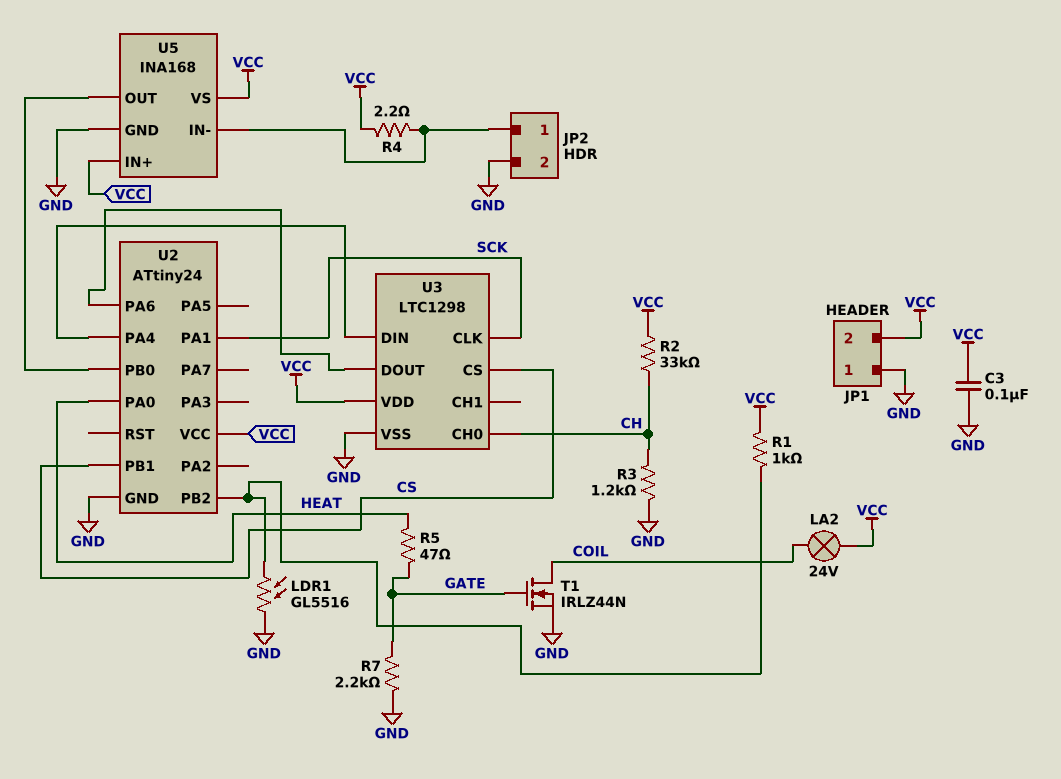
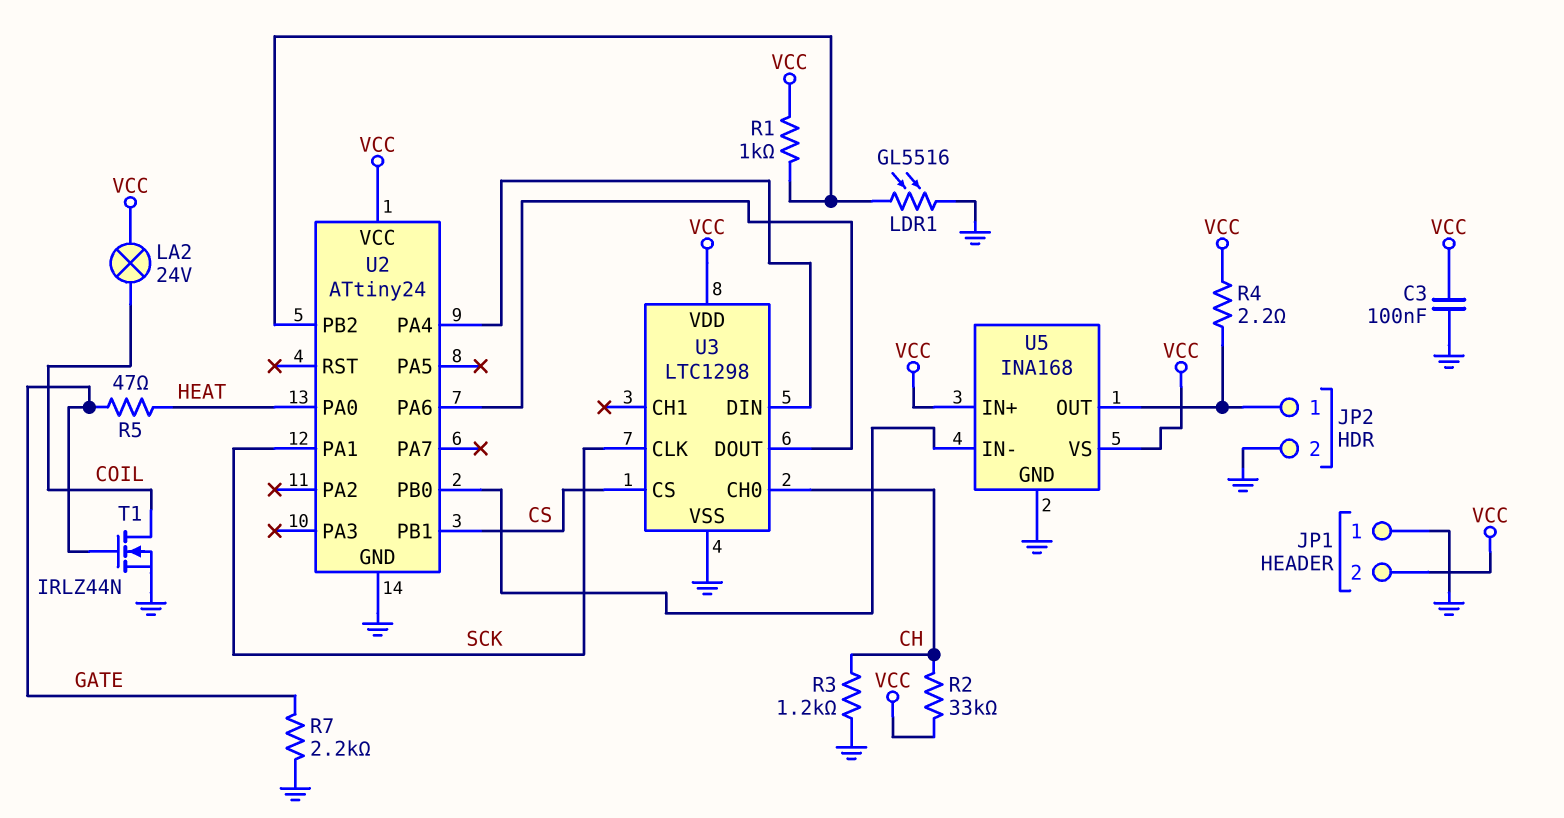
U5 pin IN-: JP2/1 -> U2/PB0
U5 pin OUT: U2/PB0 -> JP2/1

